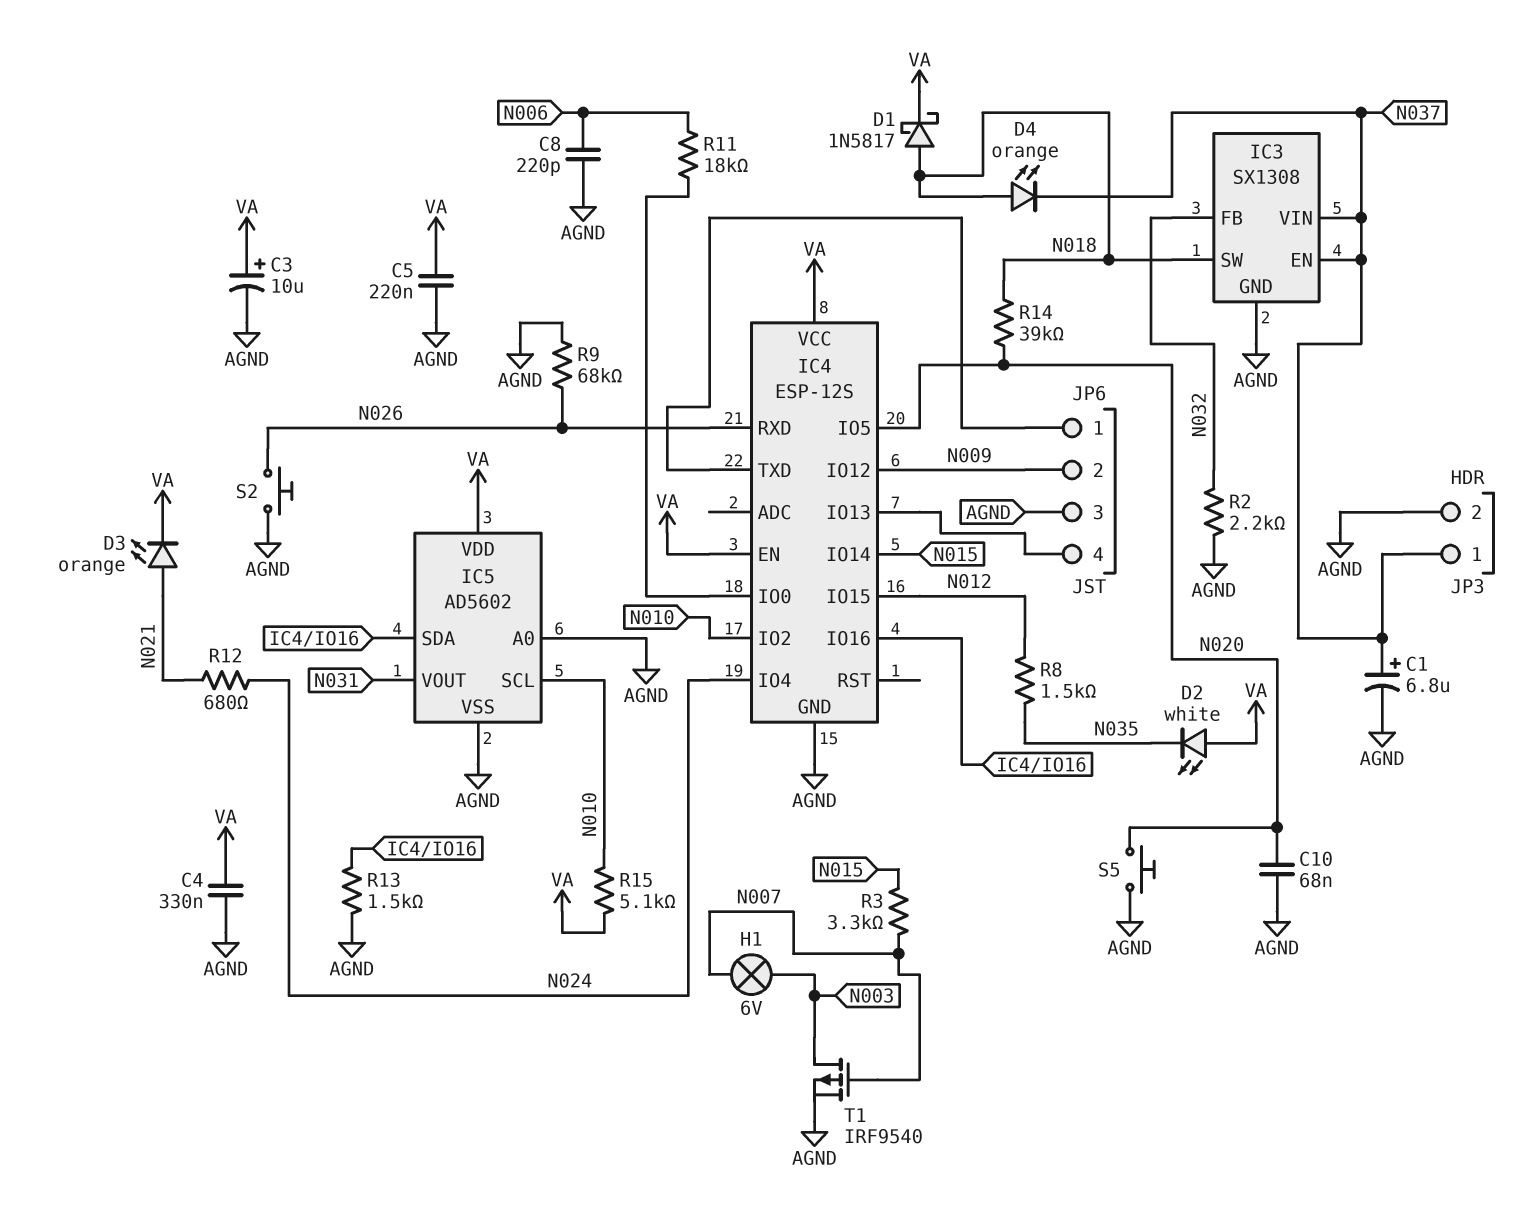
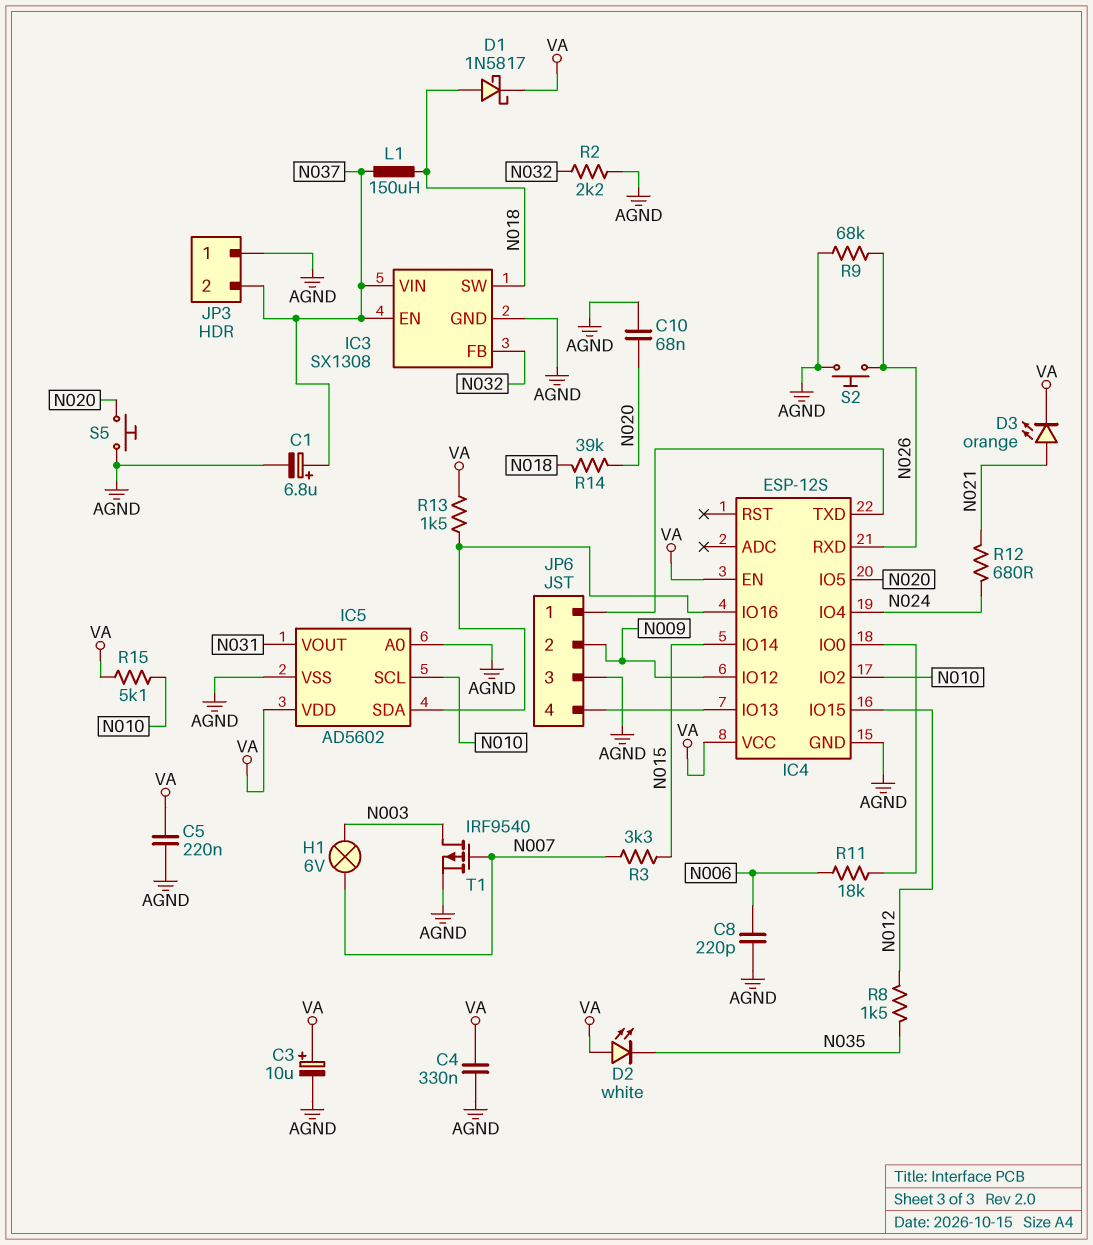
D4: LED orange (A N018, K N037) -> none
JP3 pin 1: N037 -> AGND
JP3 pin 2: AGND -> N037
L1: none -> 150uH (N018, N037)
R13: 1.5k (AGND, IC4/IO16) -> 1.5k (IC4/IO16, VA)

